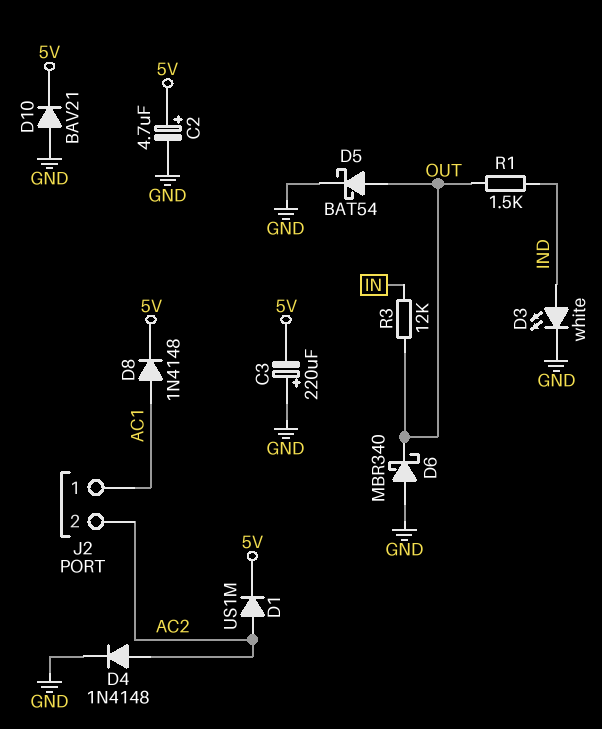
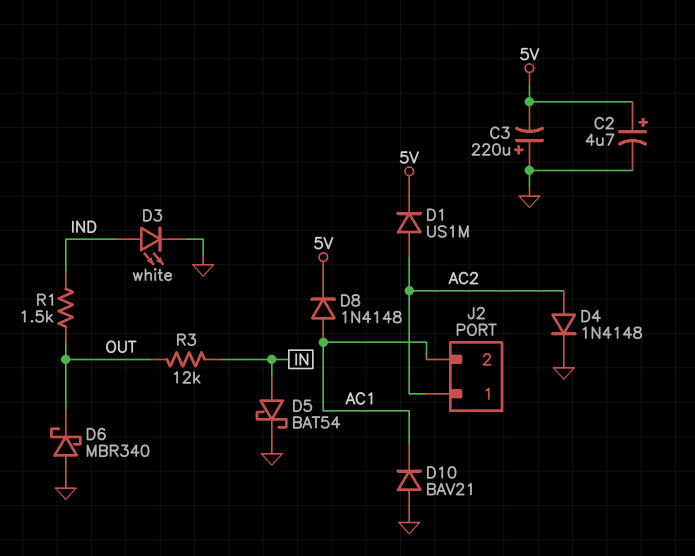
D5: schottky BAT54 (A OUT, K GND) -> schottky BAT54 (A IN, K GND)
D10: diode BAV21 (A GND, K 5V) -> diode BAV21 (A GND, K AC1)
J2 pin 1: AC1 -> AC2
J2 pin 2: AC2 -> AC1

